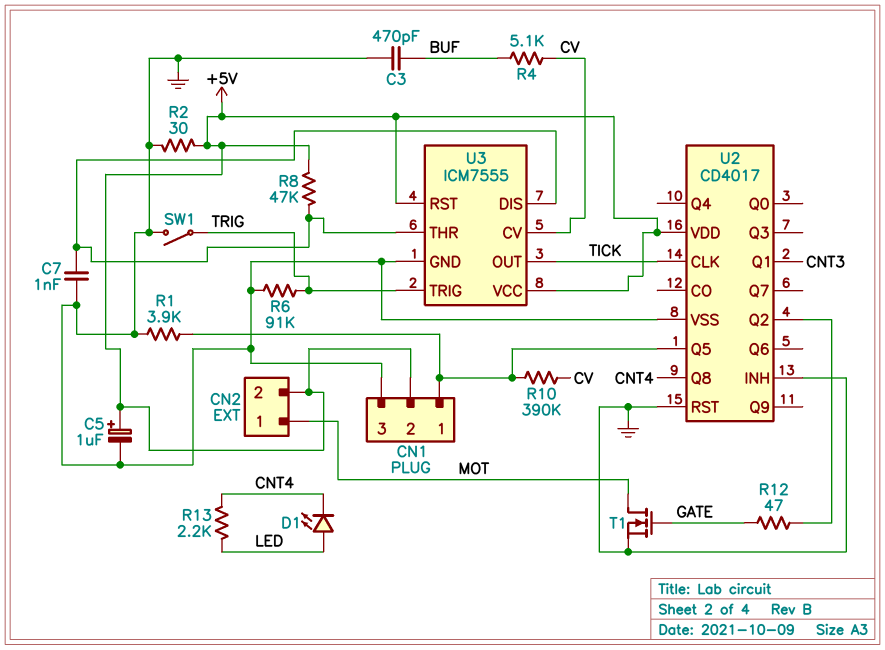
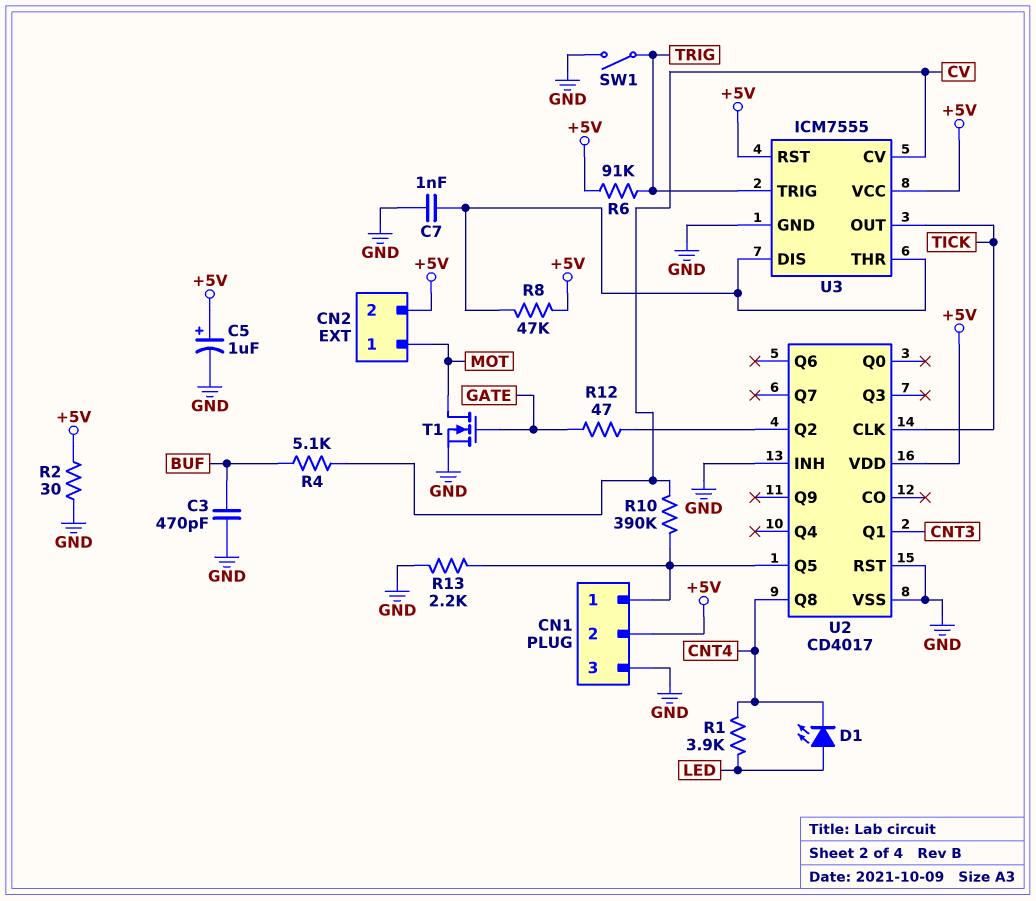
R1: 3.9k (CN1/1, GND) -> 3.9k (CNT4, LED)
R6: 91k (GND, TRIG) -> 91k (+5V, TRIG)
R13: 2.2k (CNT4, LED) -> 2.2k (CN1/1, GND)

